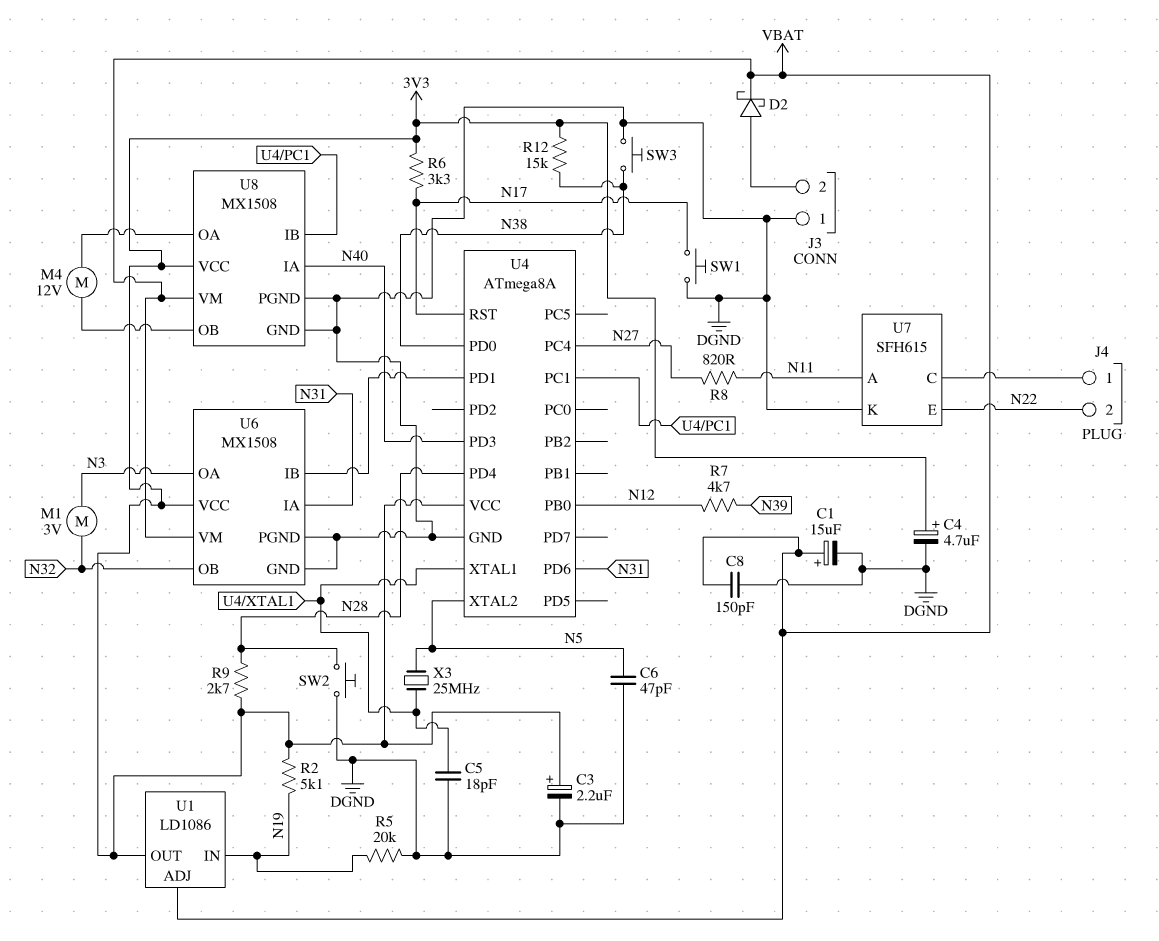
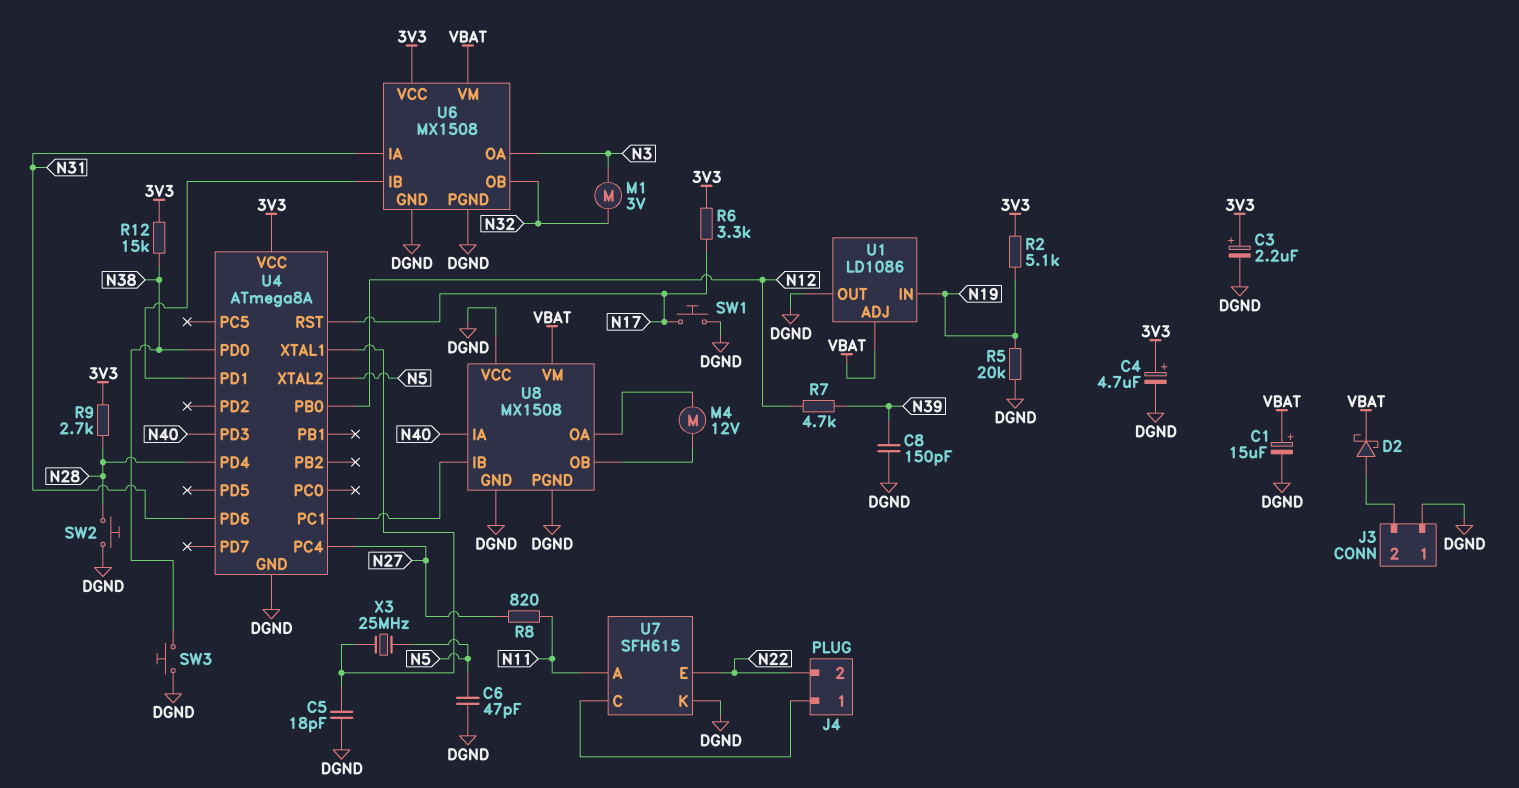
C8: 150pF (DGND, VBAT) -> 150pF (DGND, N39)
U1 pin OUT: 3V3 -> DGND
U8 pin VCC: 3V3 -> DGND

